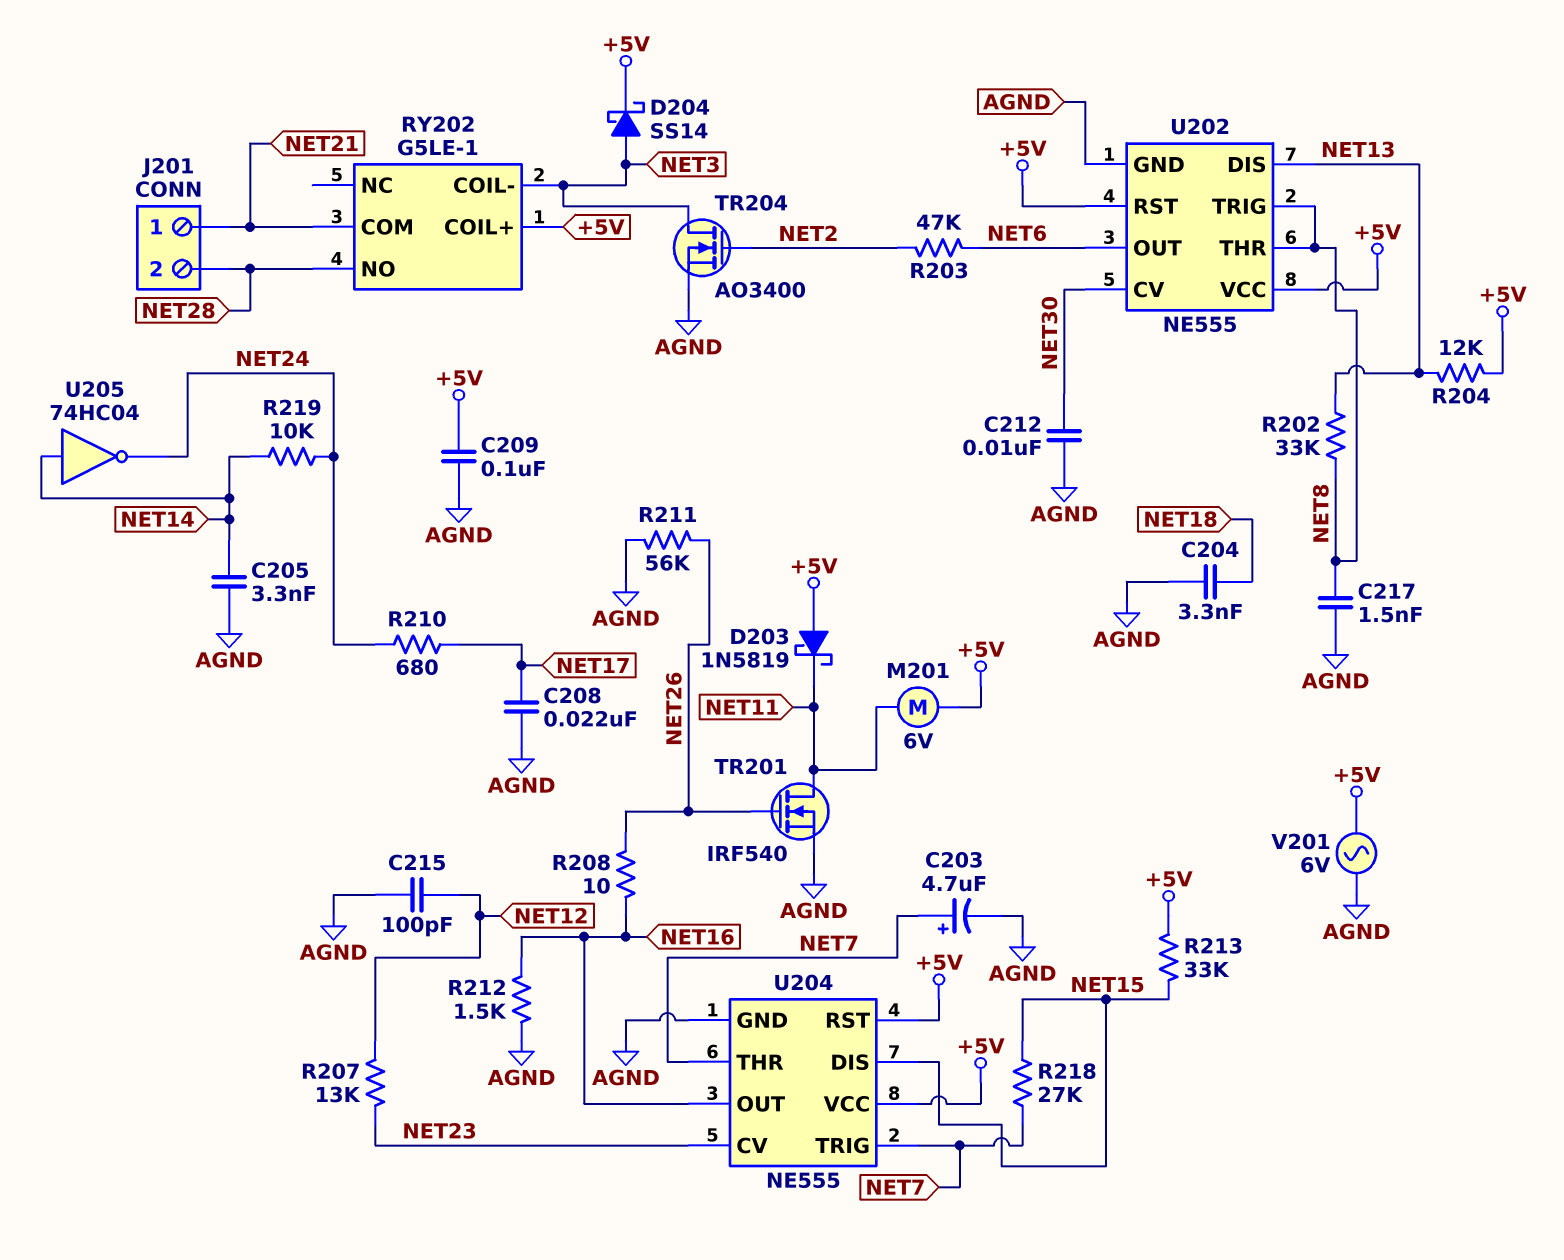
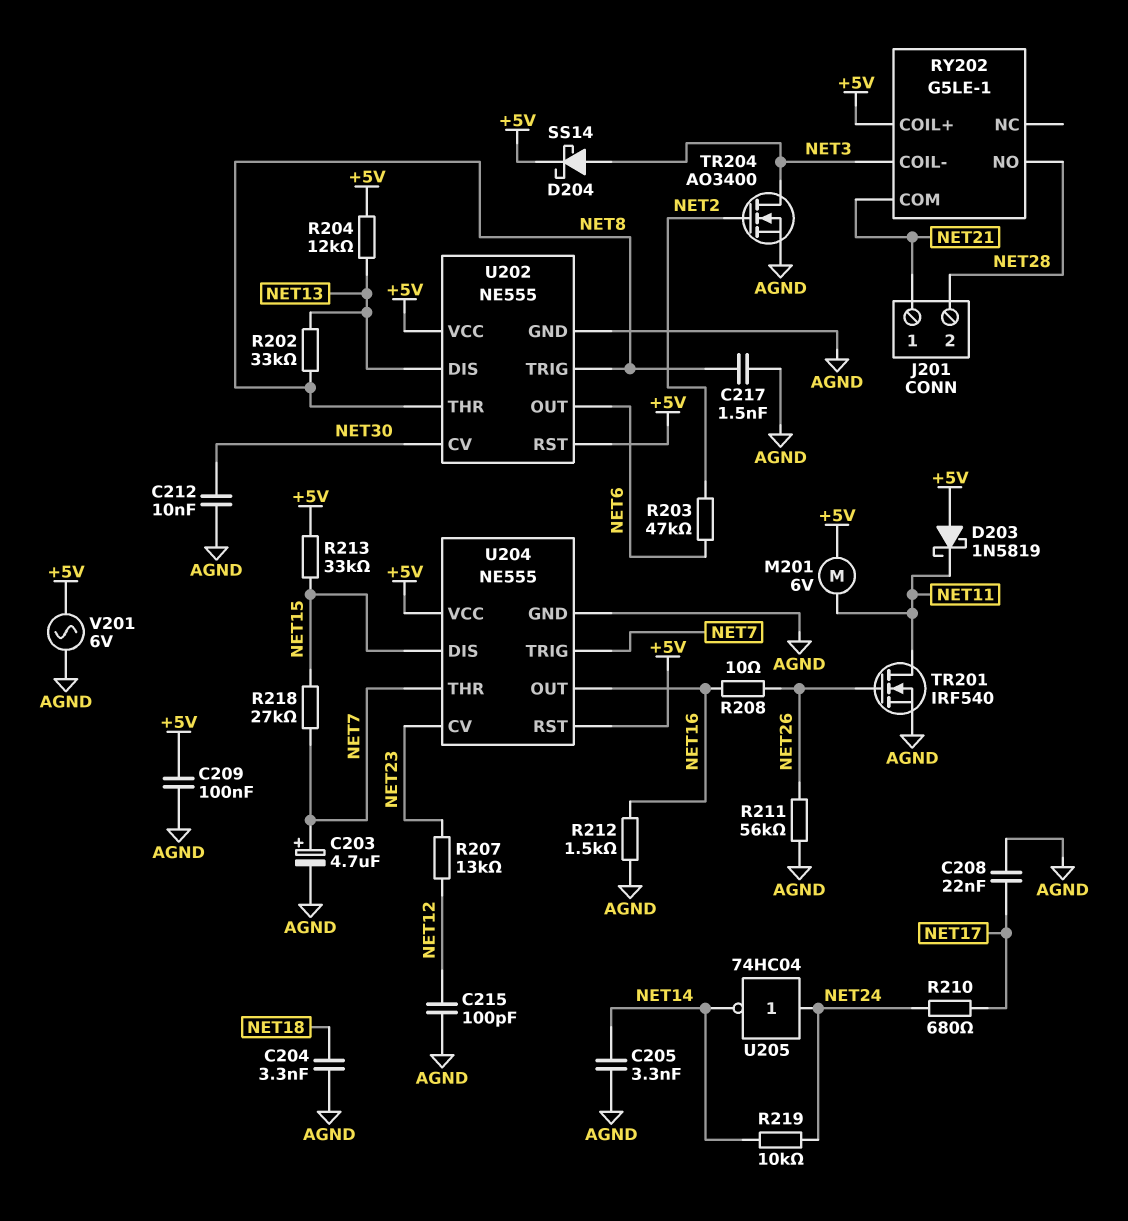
U205: NOT 74HC04 (in NET14, out NET24) -> NOT 74HC04 (in NET24, out NET14)

